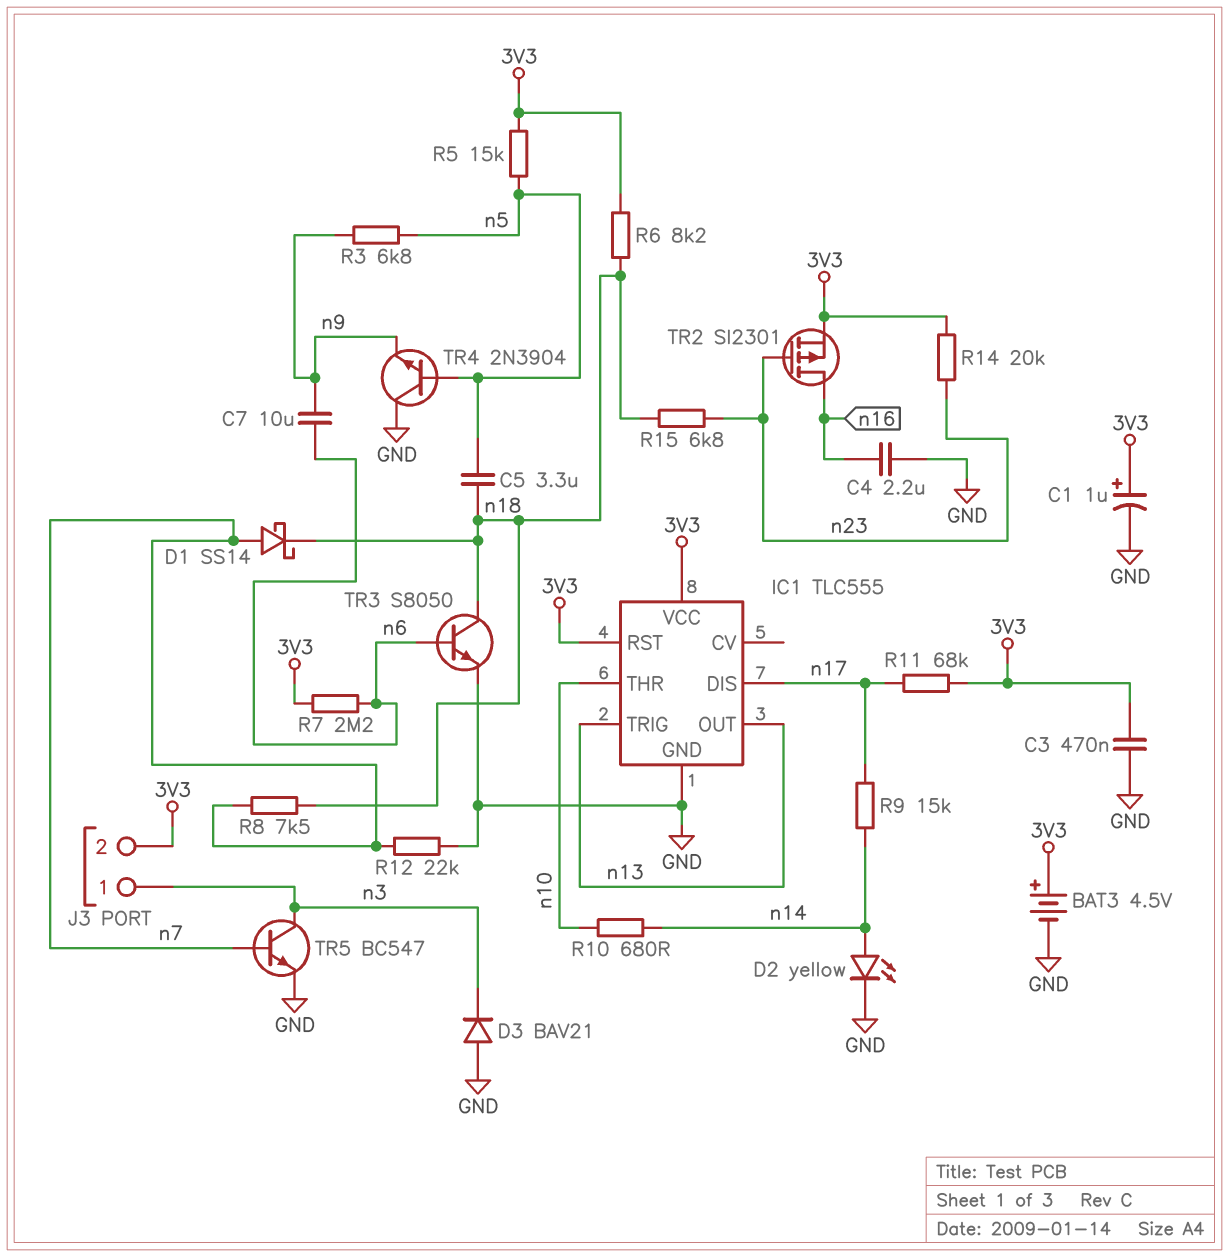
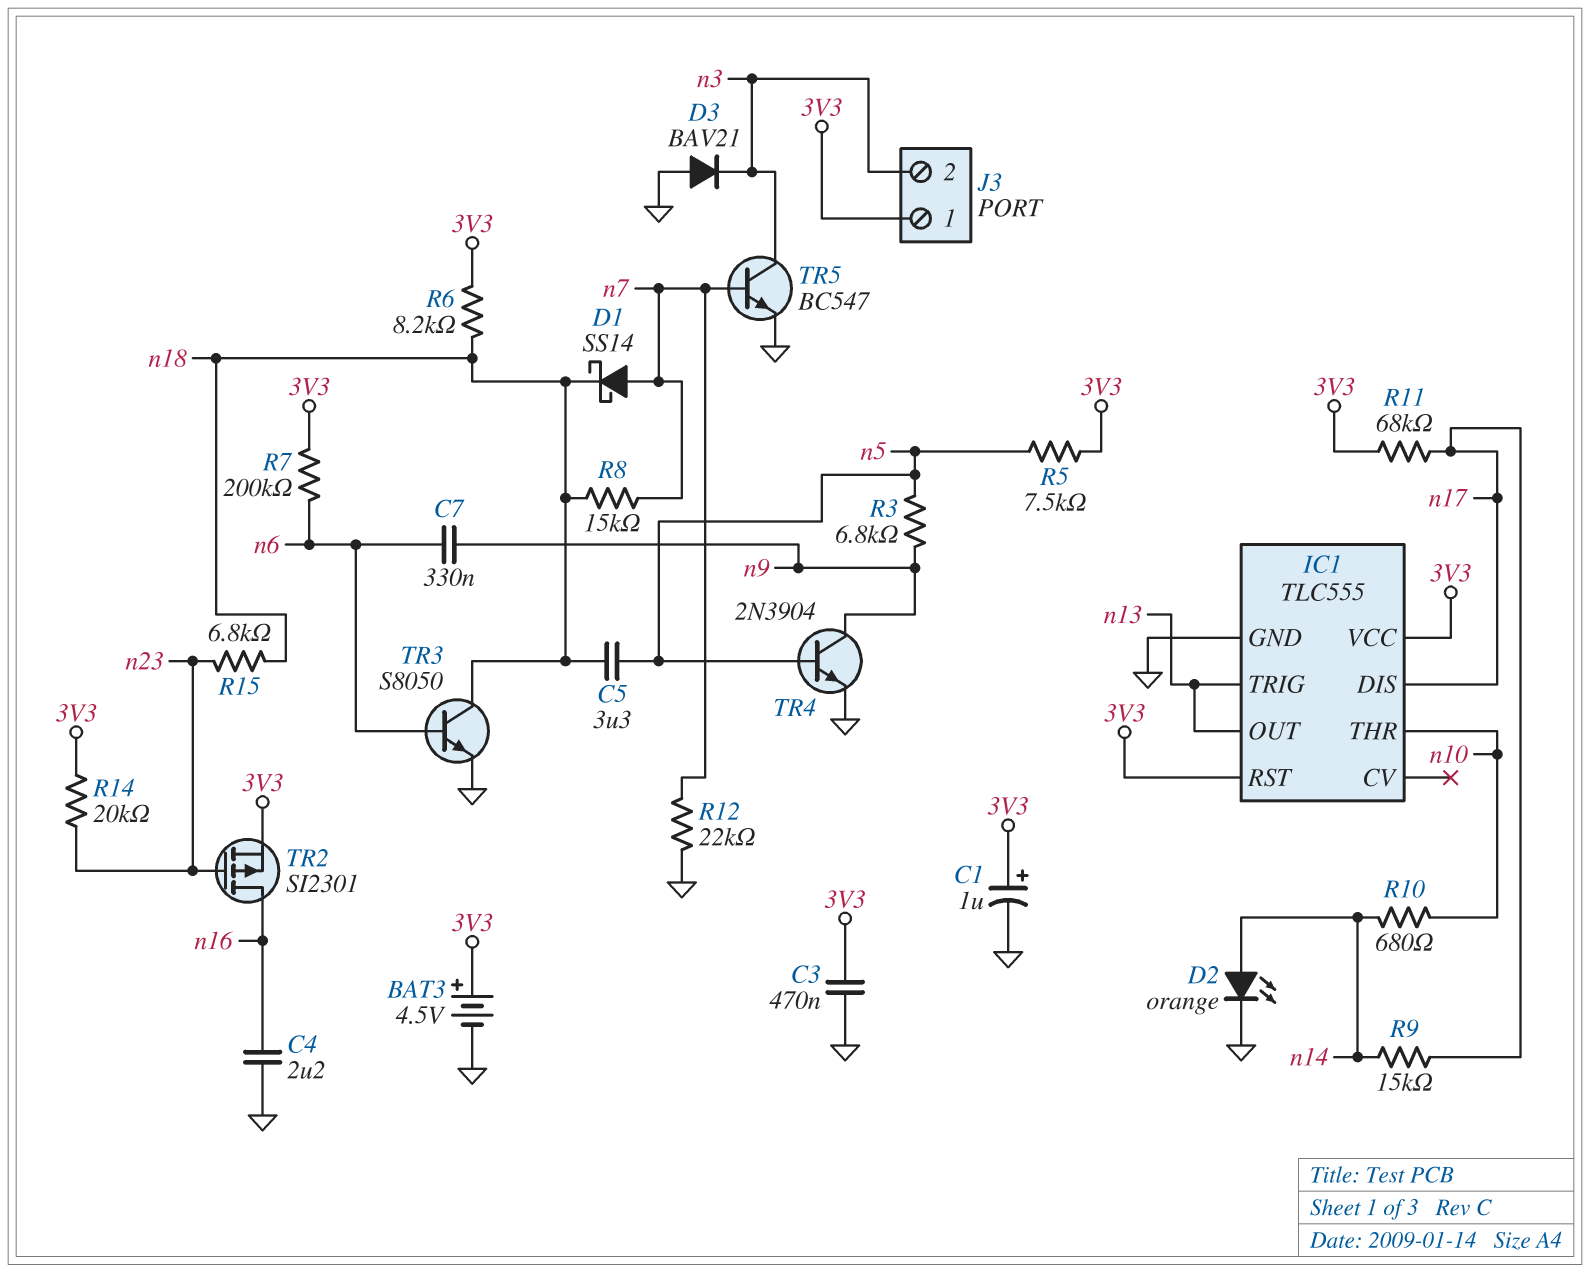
C7: 10uF (n6, n9) -> 330nF (n6, n9)
D2: LED yellow (A n14, K GND) -> LED orange (A n14, K GND)
J3 pin 1: n3 -> 3V3
J3 pin 2: 3V3 -> n3
R5: 15k (3V3, n5) -> 7.5k (3V3, n5)
R7: 2.2M (3V3, n6) -> 200k (3V3, n6)
R8: 7.5k (n7, n18) -> 15k (n7, n18)
TR4: NPN 2N3904 (B n5, C GND, E n9) -> NPN 2N3904 (B n5, C n9, E GND)

